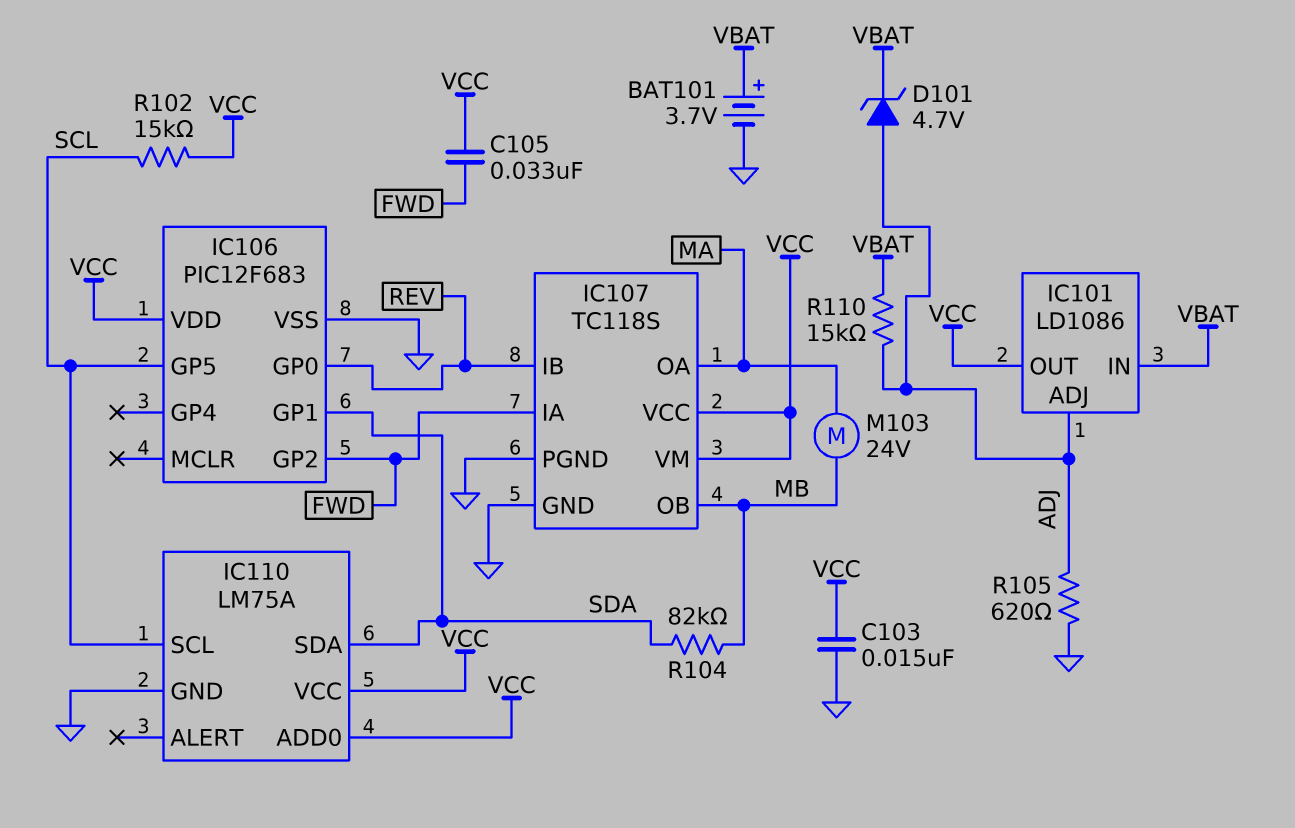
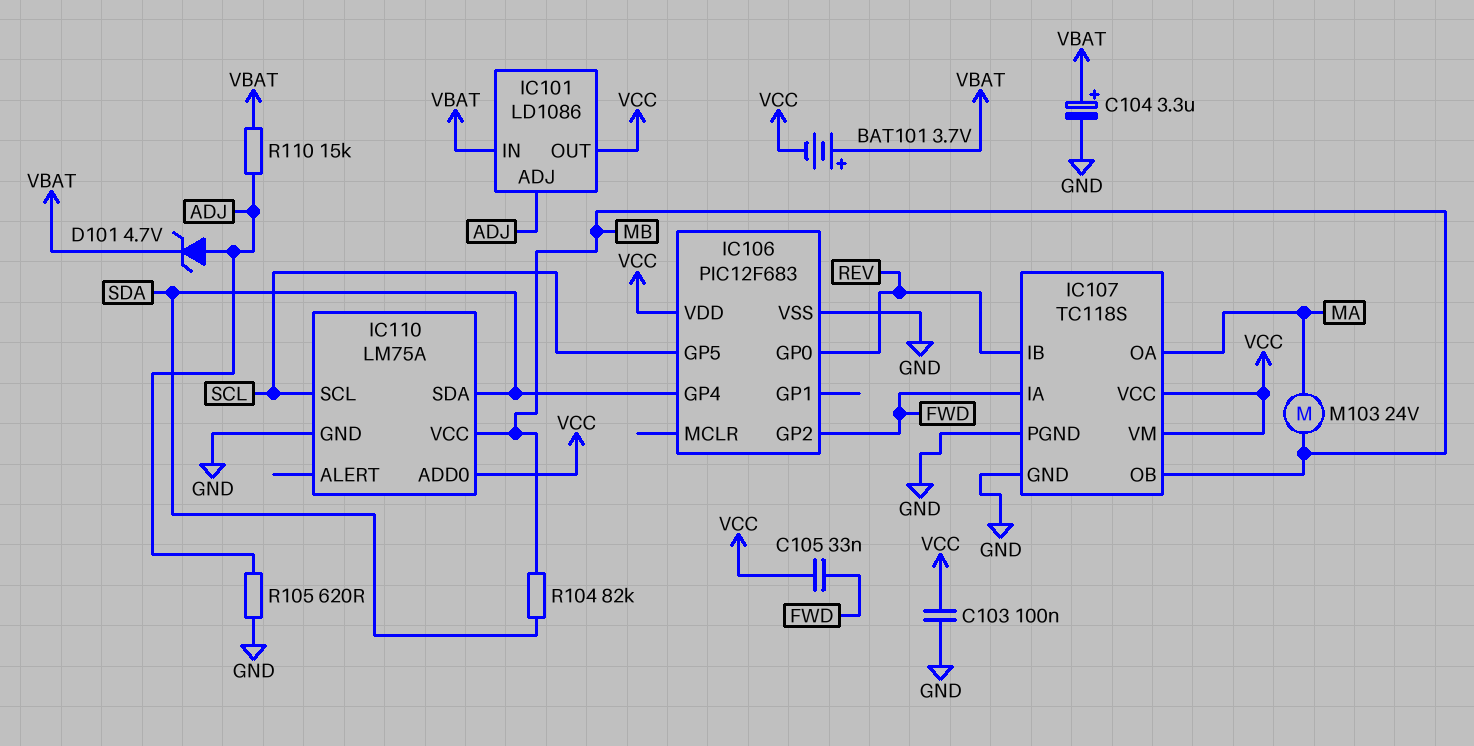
BAT101: 3.7V (plus VBAT, minus GND) -> 3.7V (plus VBAT, minus VCC)
C103: 15nF (GND, VCC) -> 100nF (GND, VCC)
C104: none -> 3.3uF (plus VBAT, minus GND)
IC106 pin GP1: SDA -> none
IC106 pin GP4: none -> SDA
IC110 pin VCC: VCC -> MB
R102: 15k (SCL, VCC) -> none

